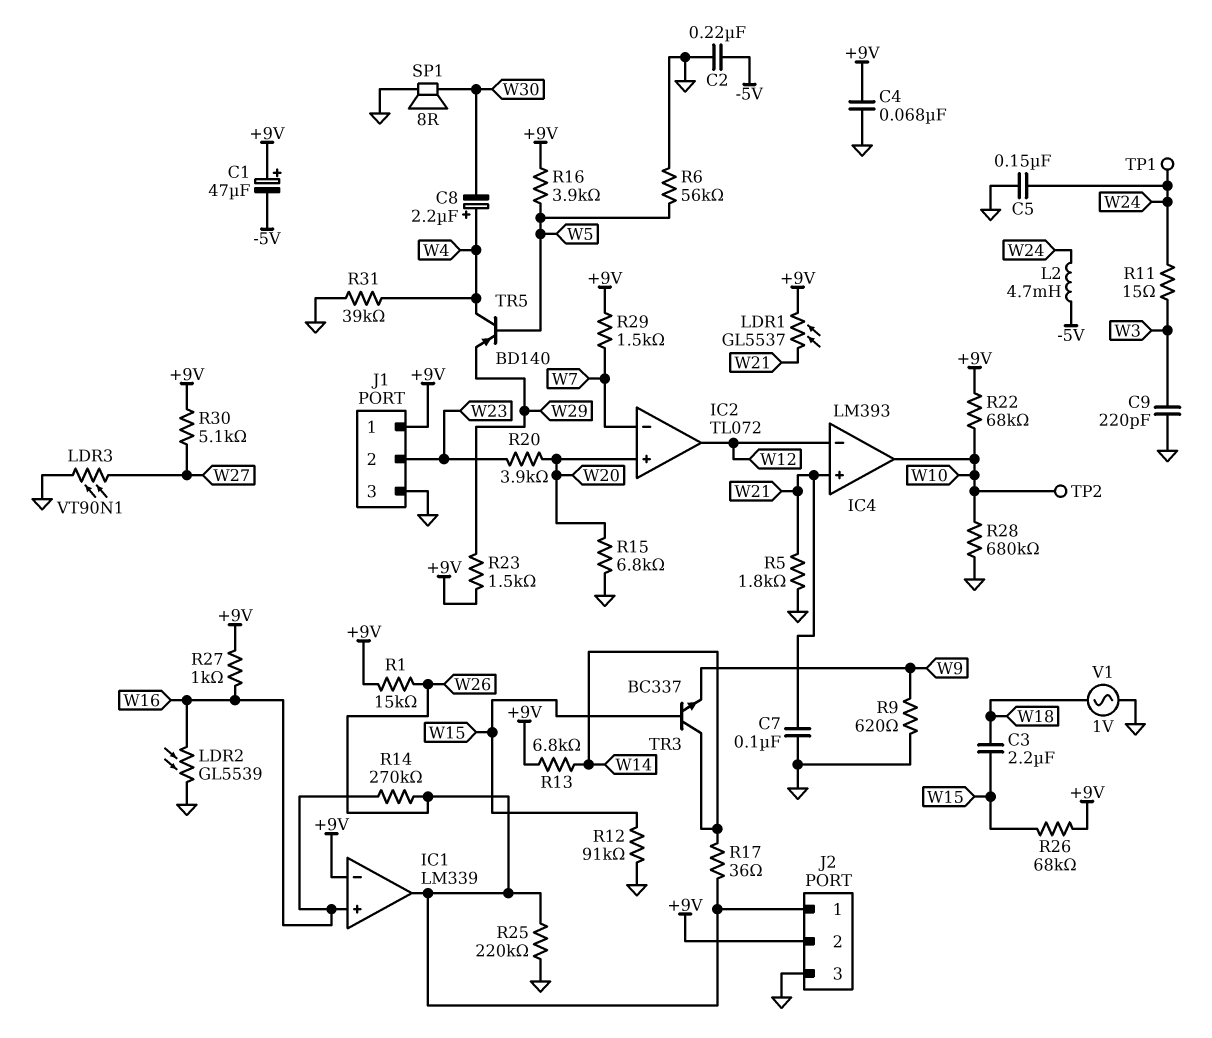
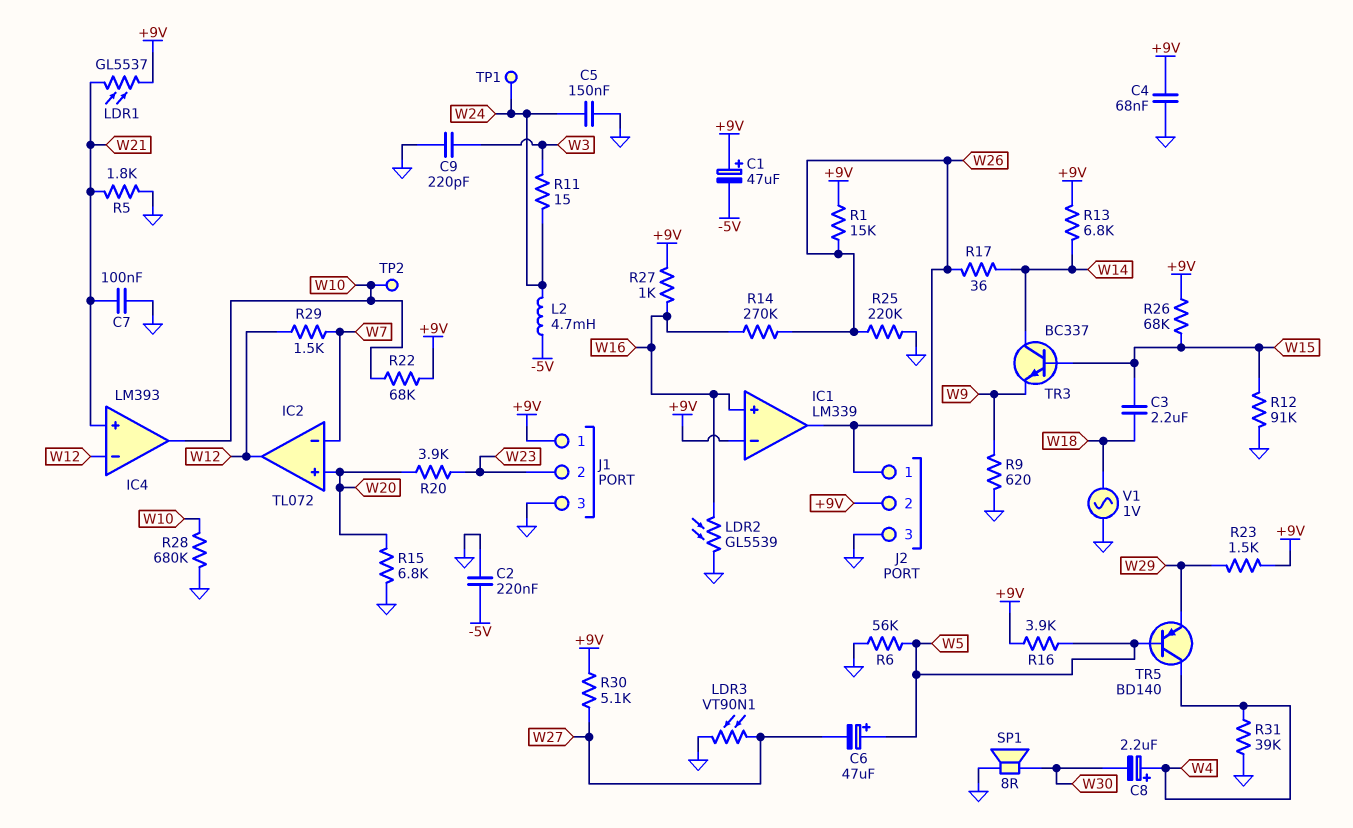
C6: none -> 47uF (plus W5, minus W27)
R29: 1.5k (+9V, W7) -> 1.5k (W7, W12)

